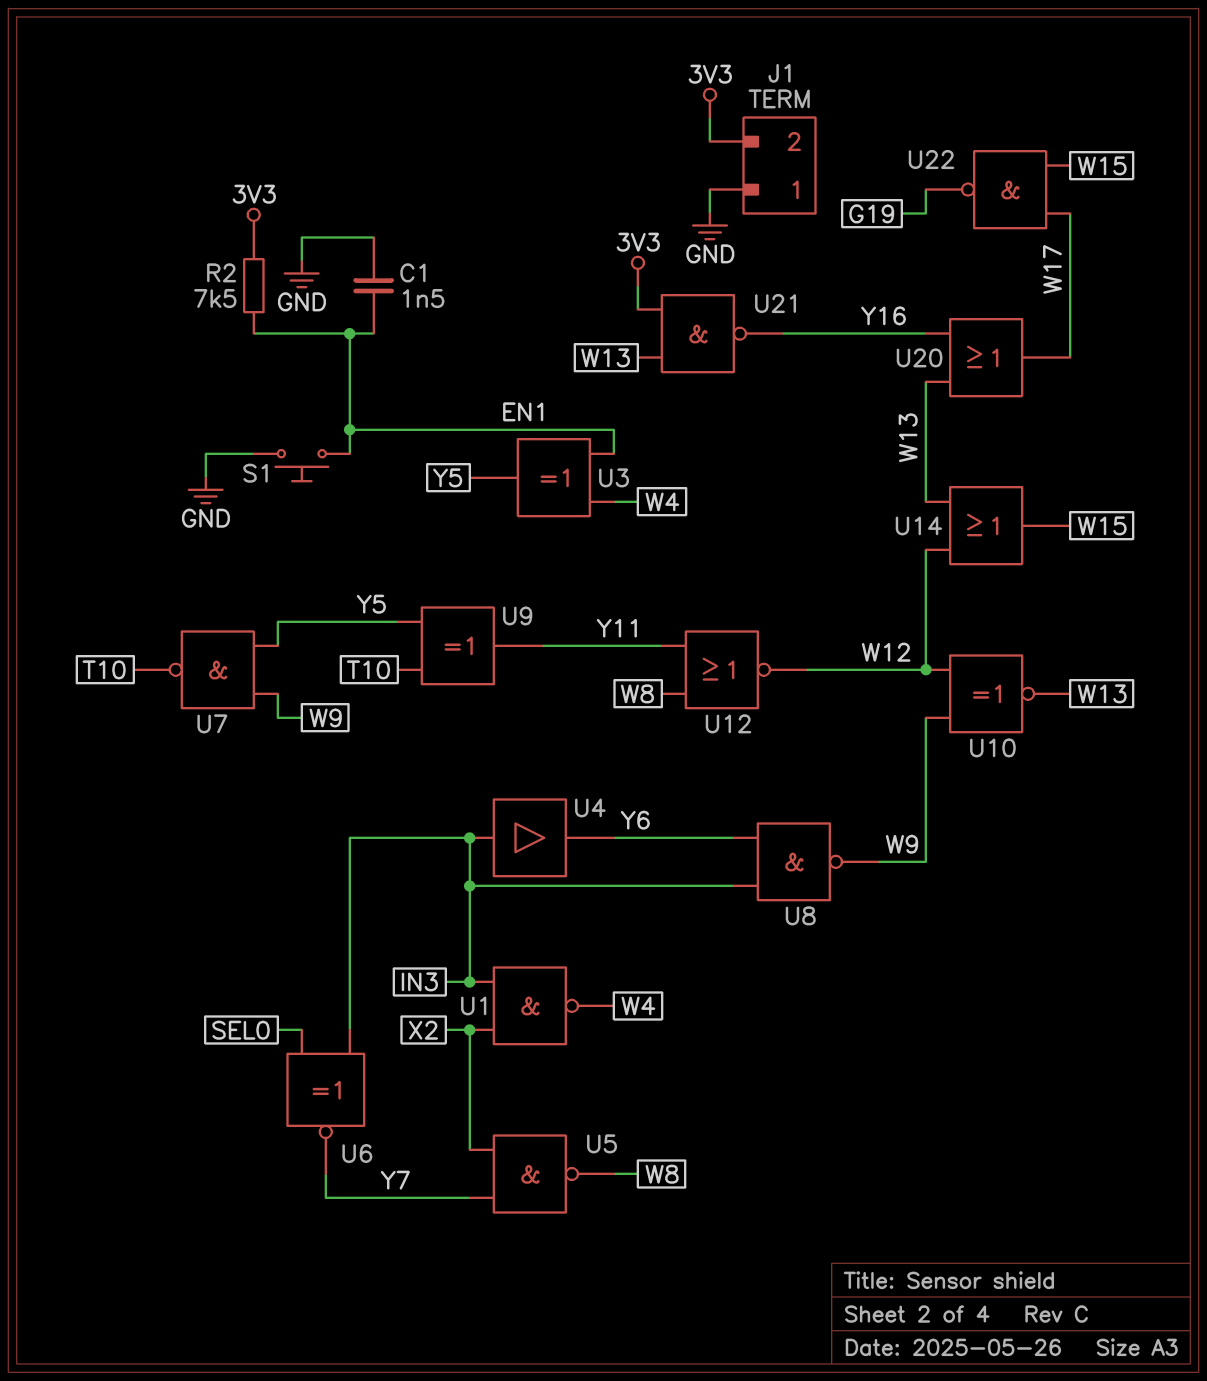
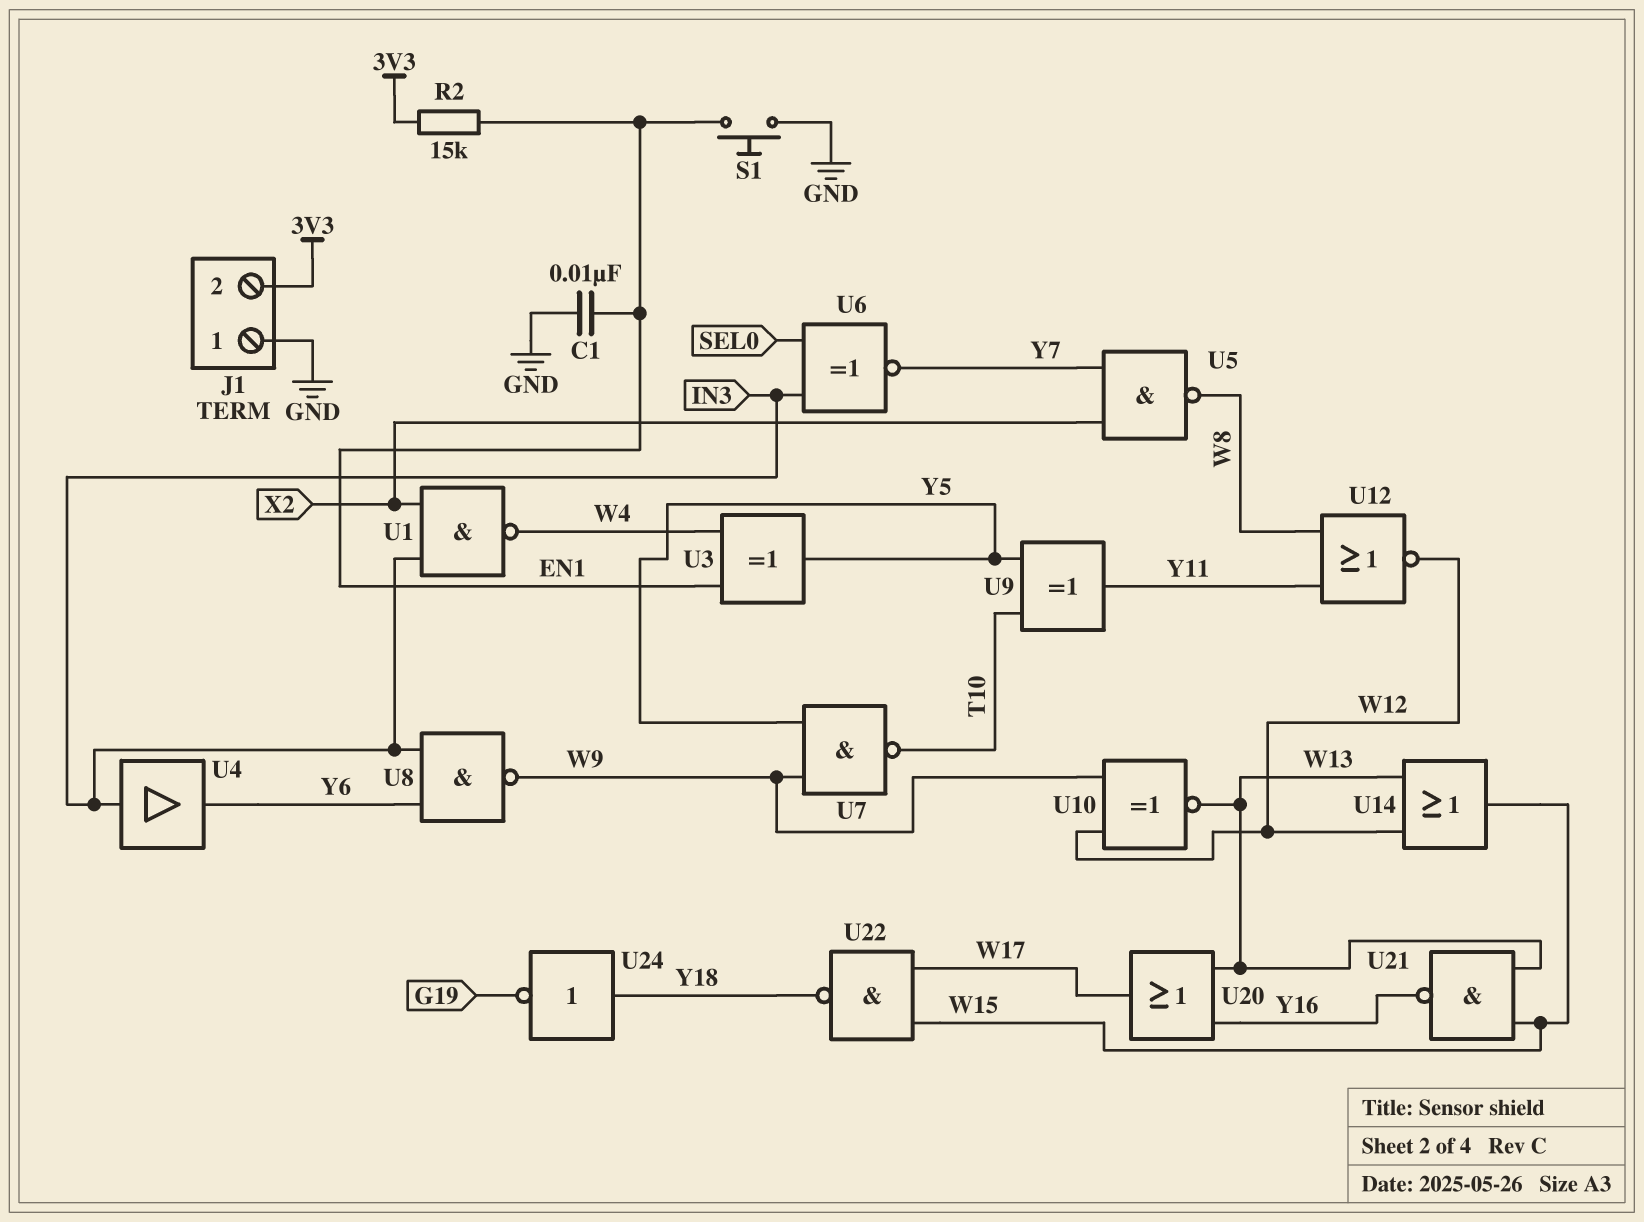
C1: 1.5nF (EN1, GND) -> 10nF (EN1, GND)
R2: 7.5k (3V3, EN1) -> 15k (3V3, EN1)
U21: NAND (in 3V3, in W13, out Y16) -> NAND (in W13, in W15, out Y16)
U22: NAND (in W15, in W17, out G19) -> NAND (in W15, in W17, out Y18)
U24: none -> NOT (in Y18, out G19)

